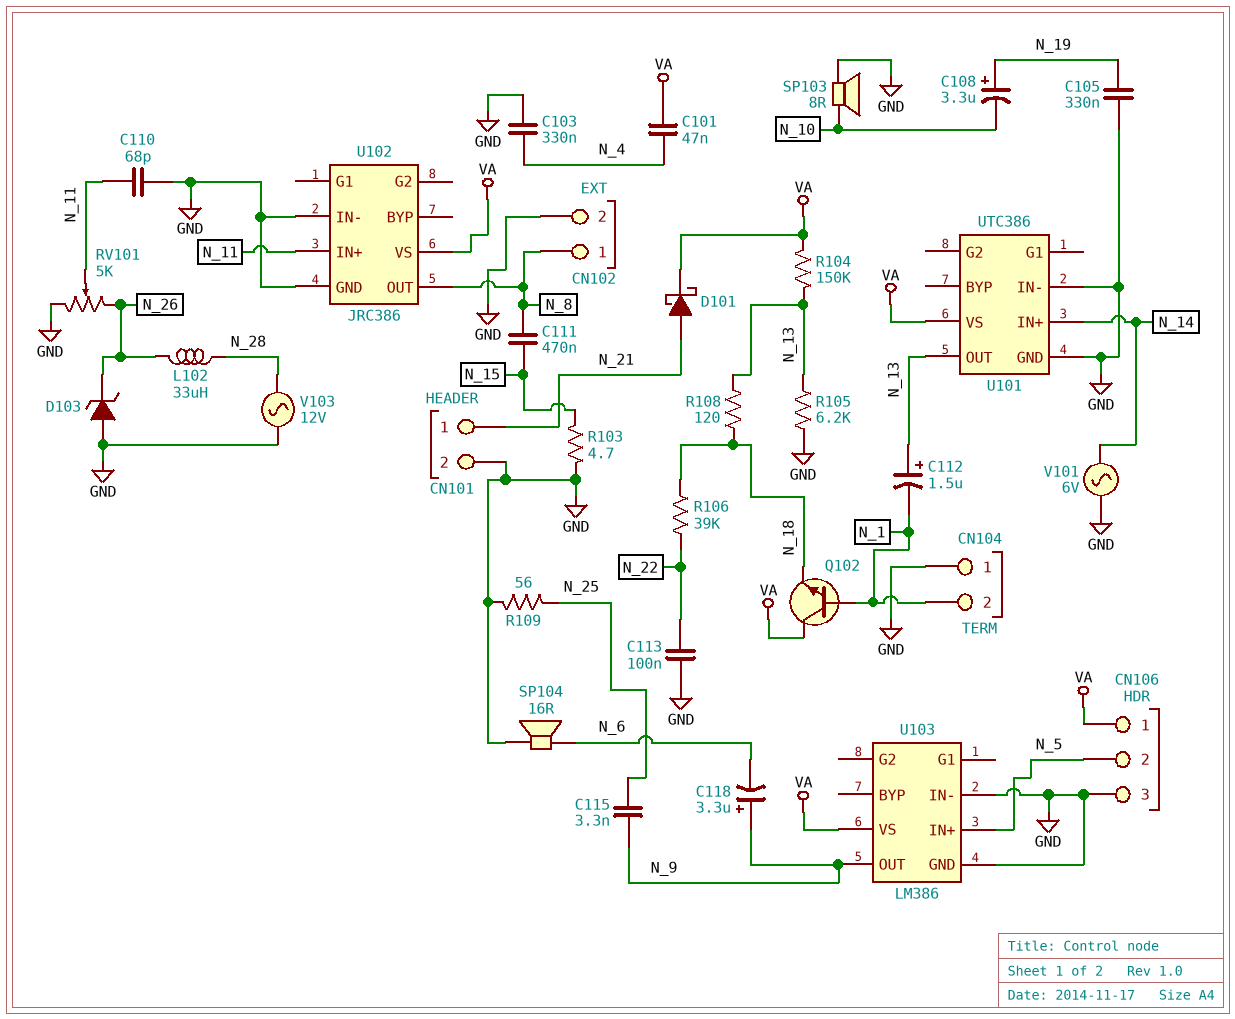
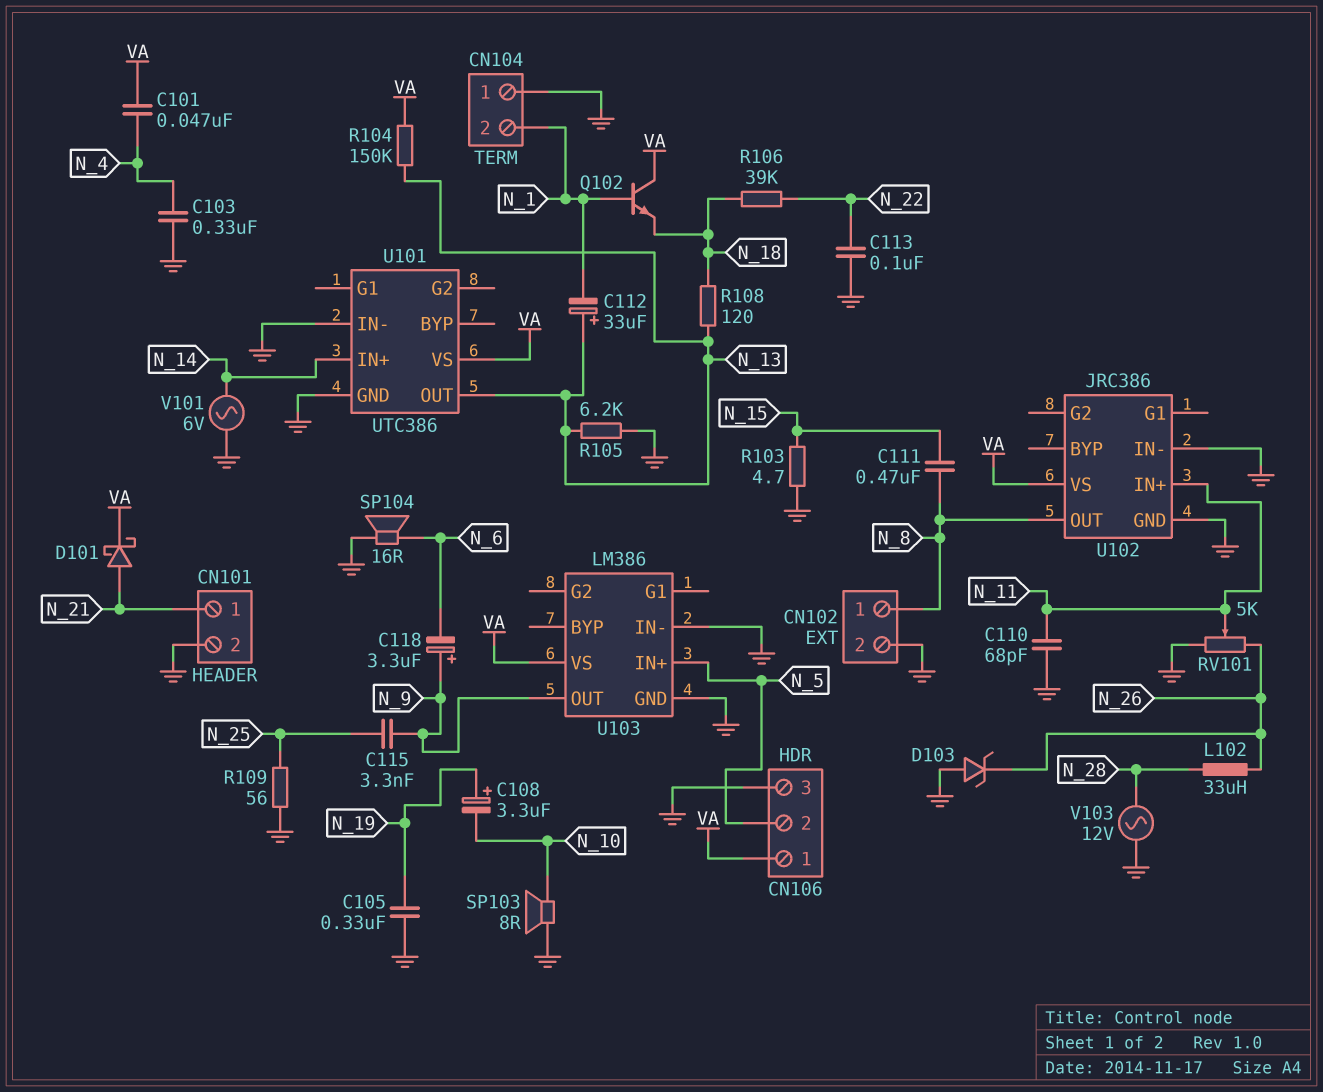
C112: 1.5uF (plus N_13, minus N_1) -> 33uF (plus N_13, minus N_1)

